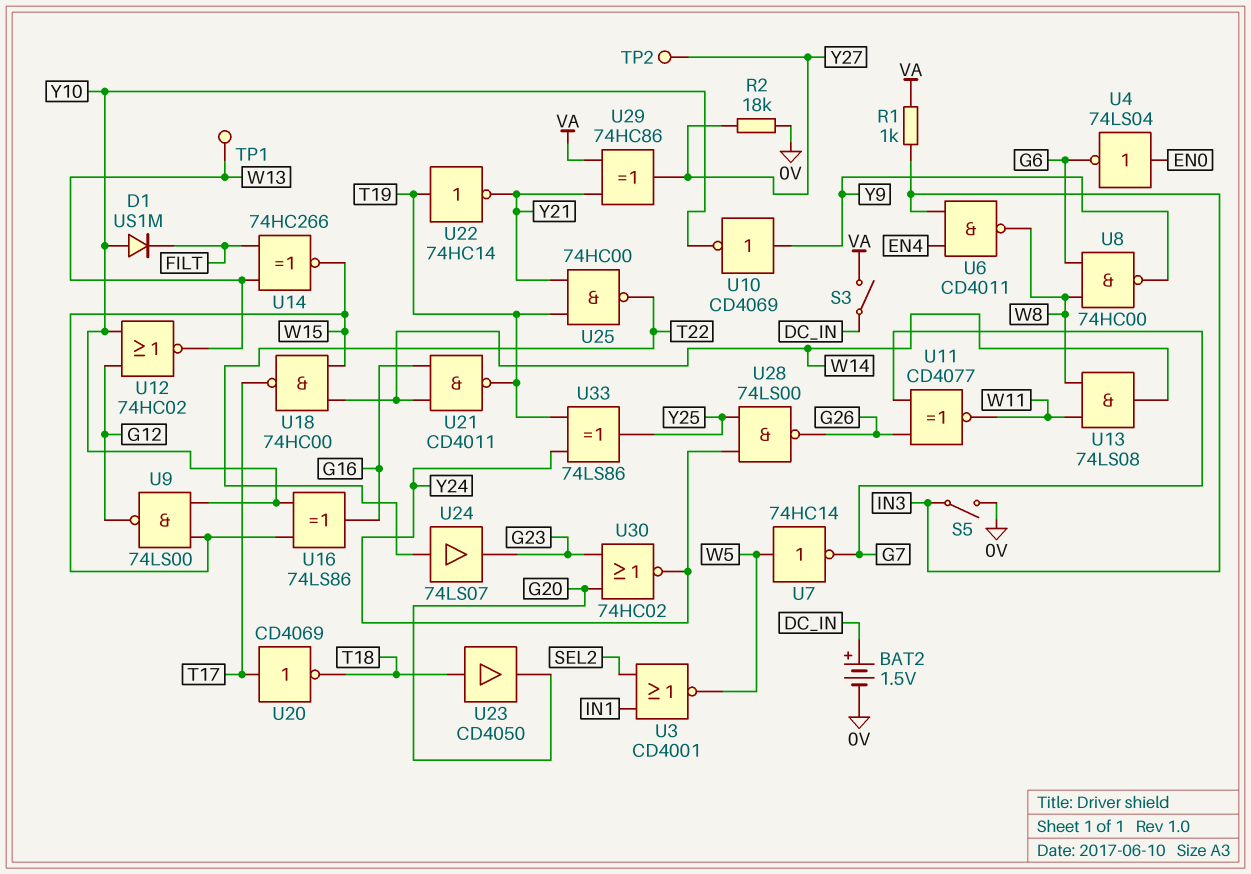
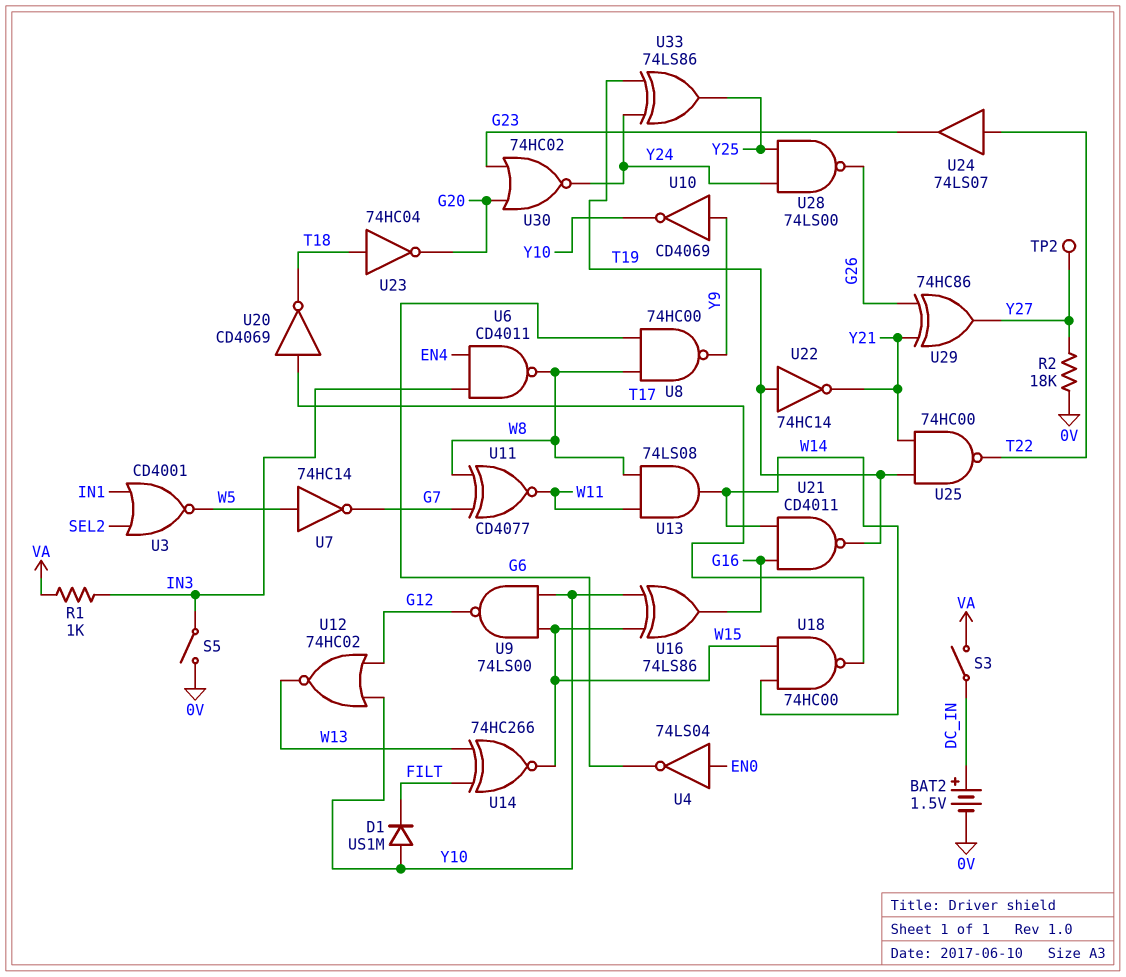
TP1: test point (W13) -> none
U11: XNOR CD4077 (in G7, in G26, out W11) -> XNOR CD4077 (in G7, in W8, out W11)
U23: buffer CD4050 (in T18, out G20) -> NOT 74HC04 (in T18, out G20)
U29: XOR 74HC86 (in VA, in Y21, out Y27) -> XOR 74HC86 (in G26, in Y21, out Y27)

